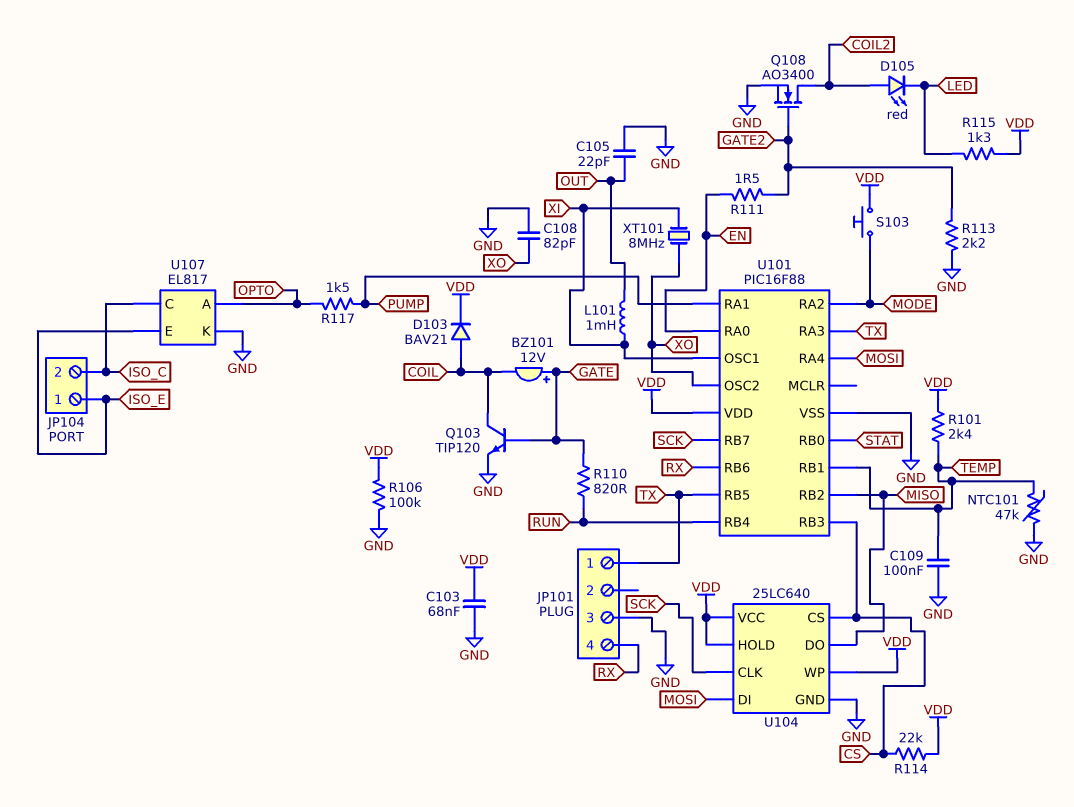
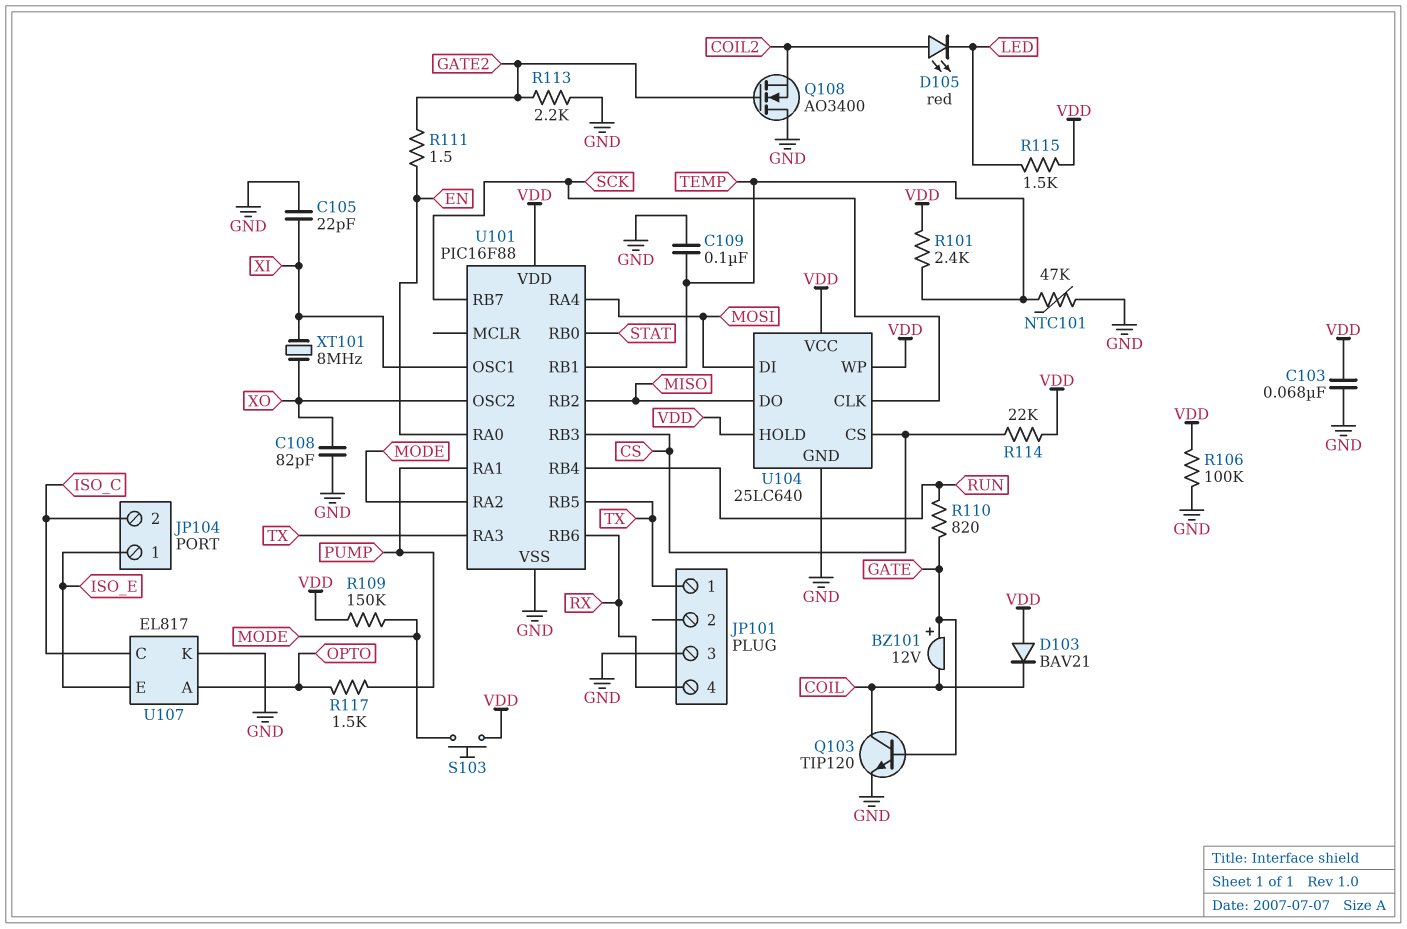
C105: 22pF (GND, OUT) -> 22pF (GND, XI)
D103: diode BAV21 (A COIL, K VDD) -> diode BAV21 (A VDD, K COIL)
L101: 1mH (OUT, XI) -> none
Q108: NMOS AO3400 (G GATE2, D COIL2, S GND) -> NMOS AO3400 (G GATE2, D GND, S COIL2)
R109: none -> 150k (MODE, VDD)
R115: 1.3k (LED, VDD) -> 1.5k (LED, VDD)

